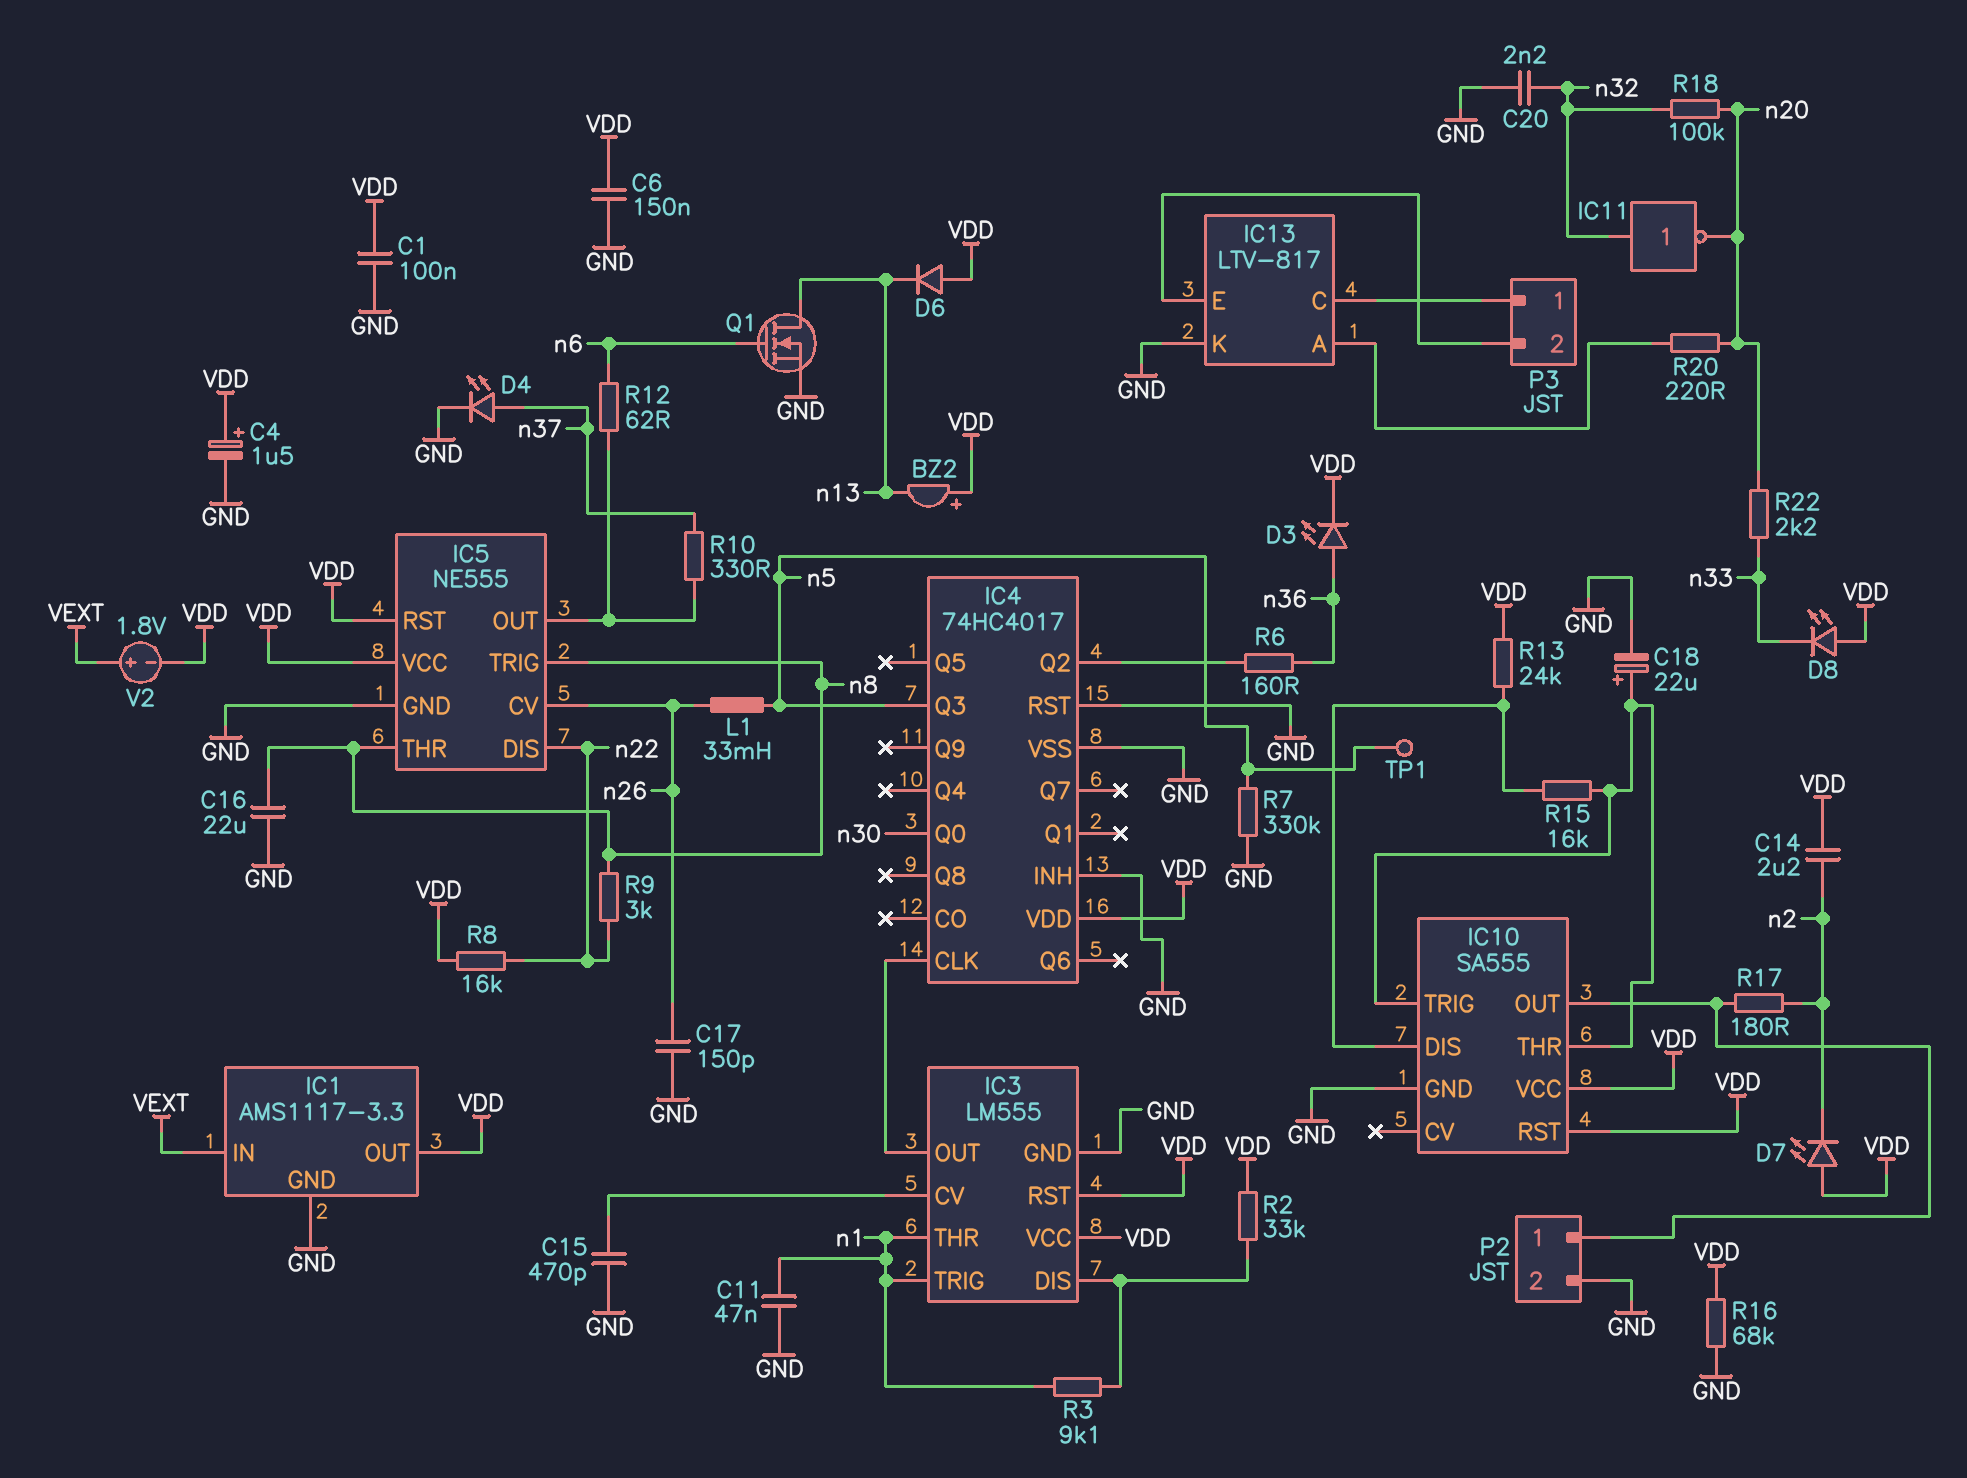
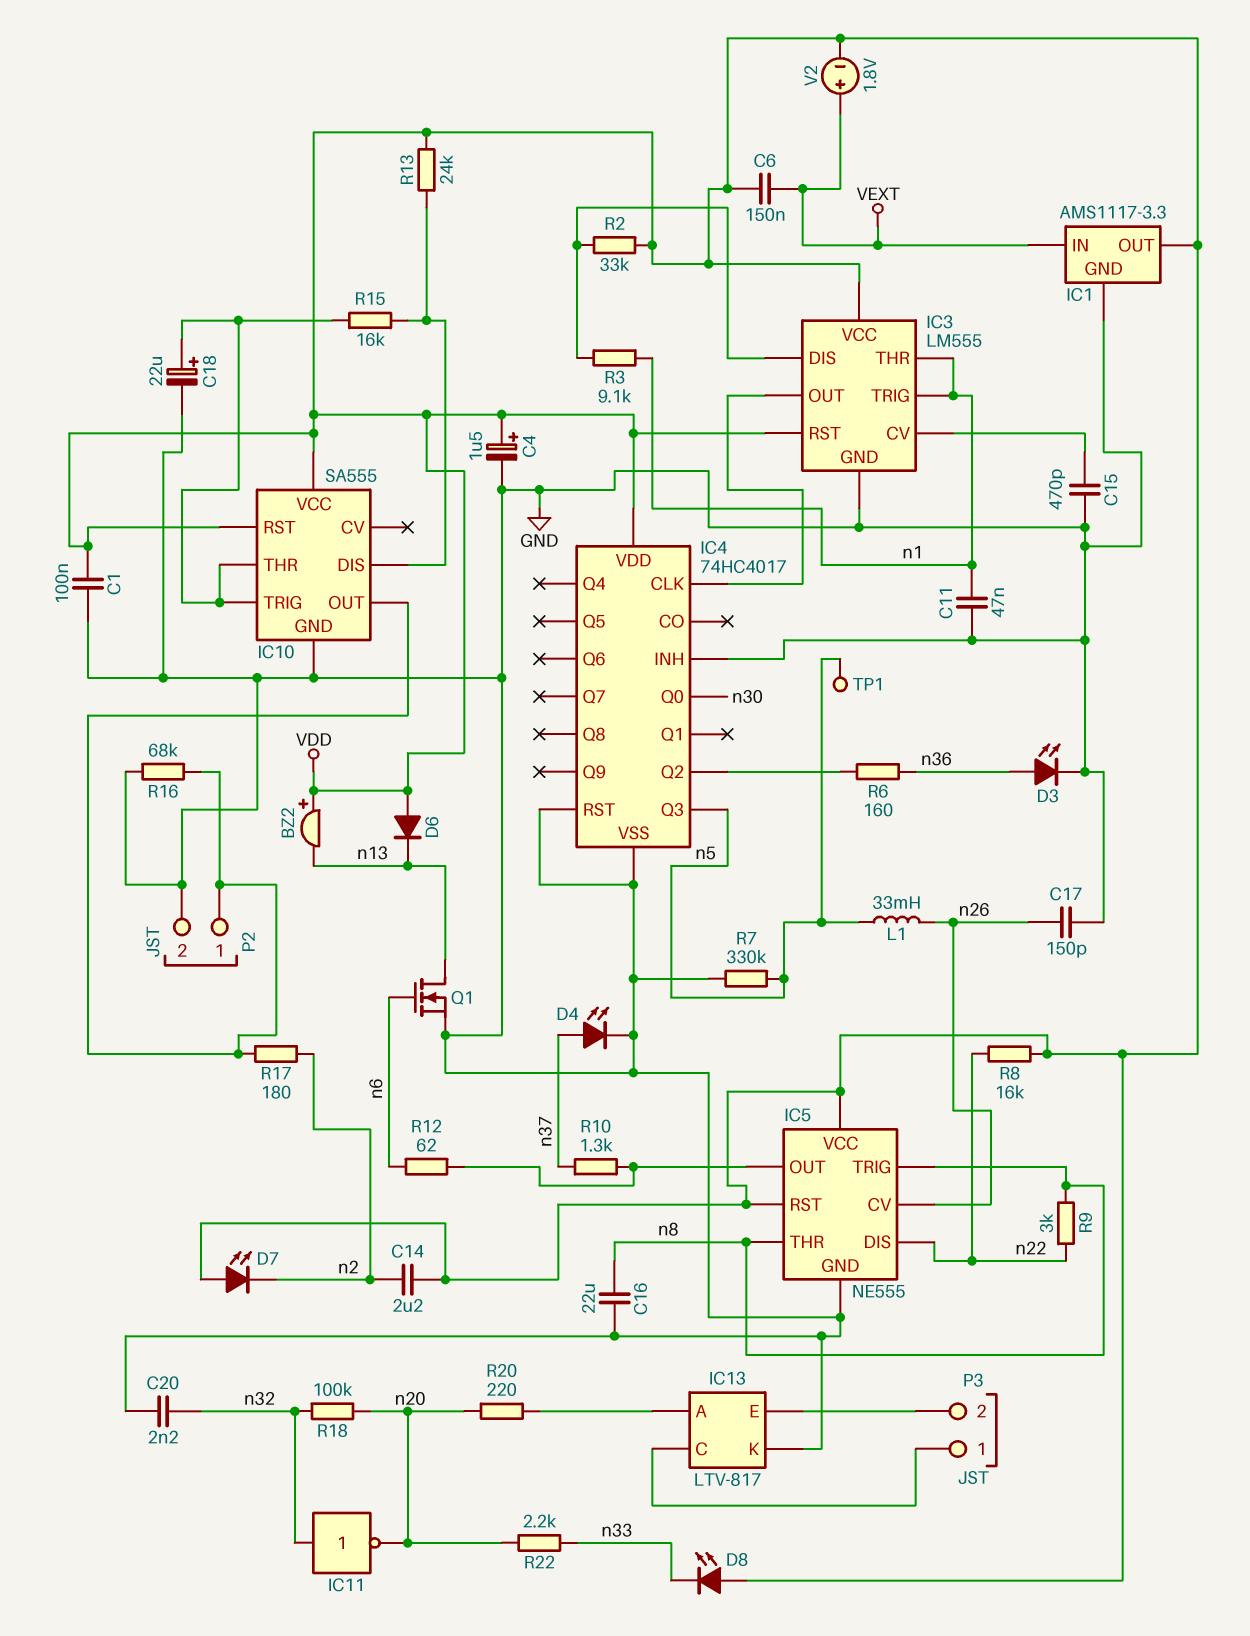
C6: 150nF (GND, VDD) -> 150nF (VDD, VEXT)
D3: LED (A n36, K VDD) -> LED (A n36, K GND)
R10: 330 (IC5/OUT, n37) -> 1.3k (IC5/OUT, n37)
R16: 68k (GND, VDD) -> 68k (GND, IC10/OUT)

